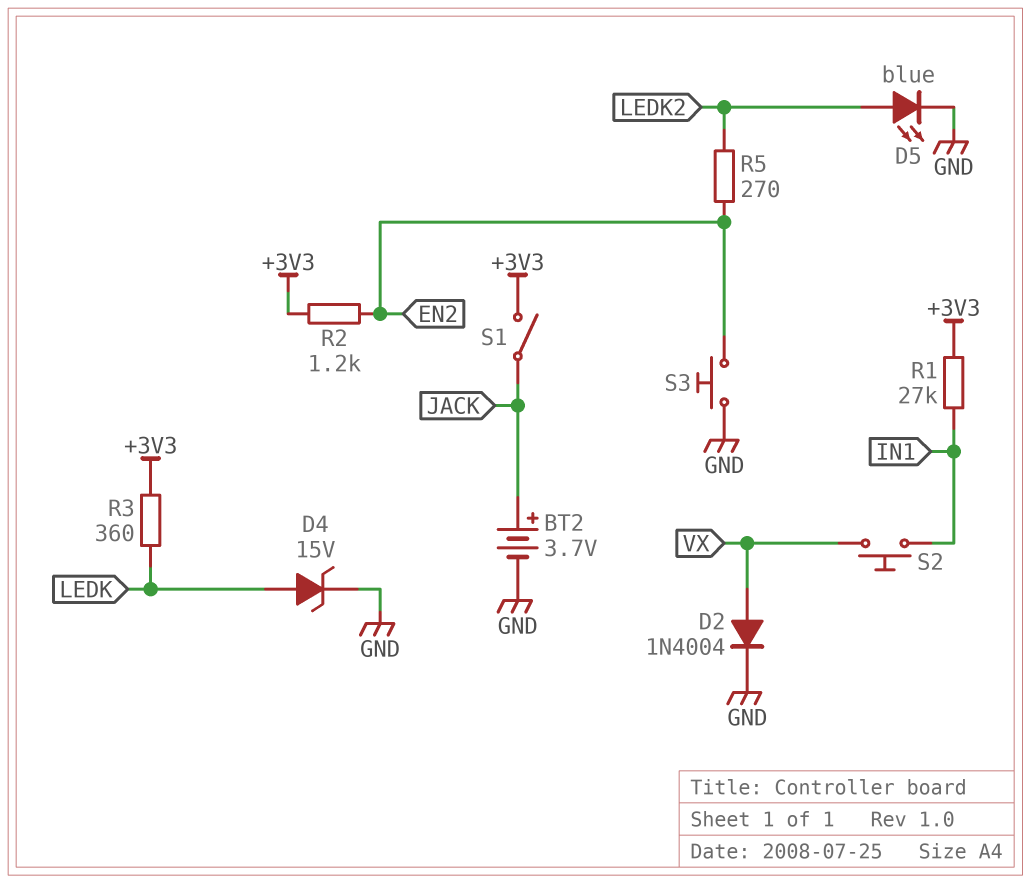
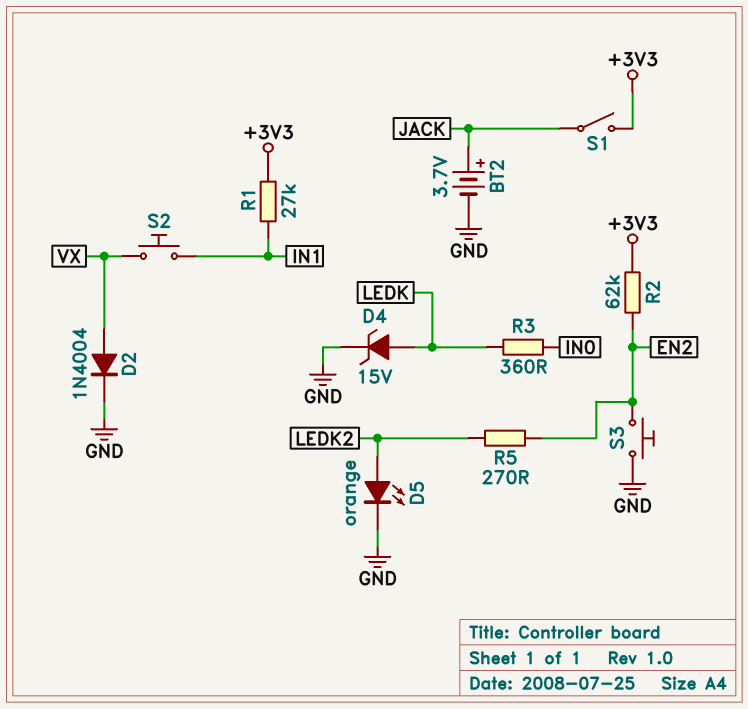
D5: LED blue (A LEDK2, K GND) -> LED orange (A LEDK2, K GND)
R2: 1.2k (+3V3, EN2) -> 62k (+3V3, EN2)
R3: 360 (+3V3, LEDK) -> 360 (IN0, LEDK)

